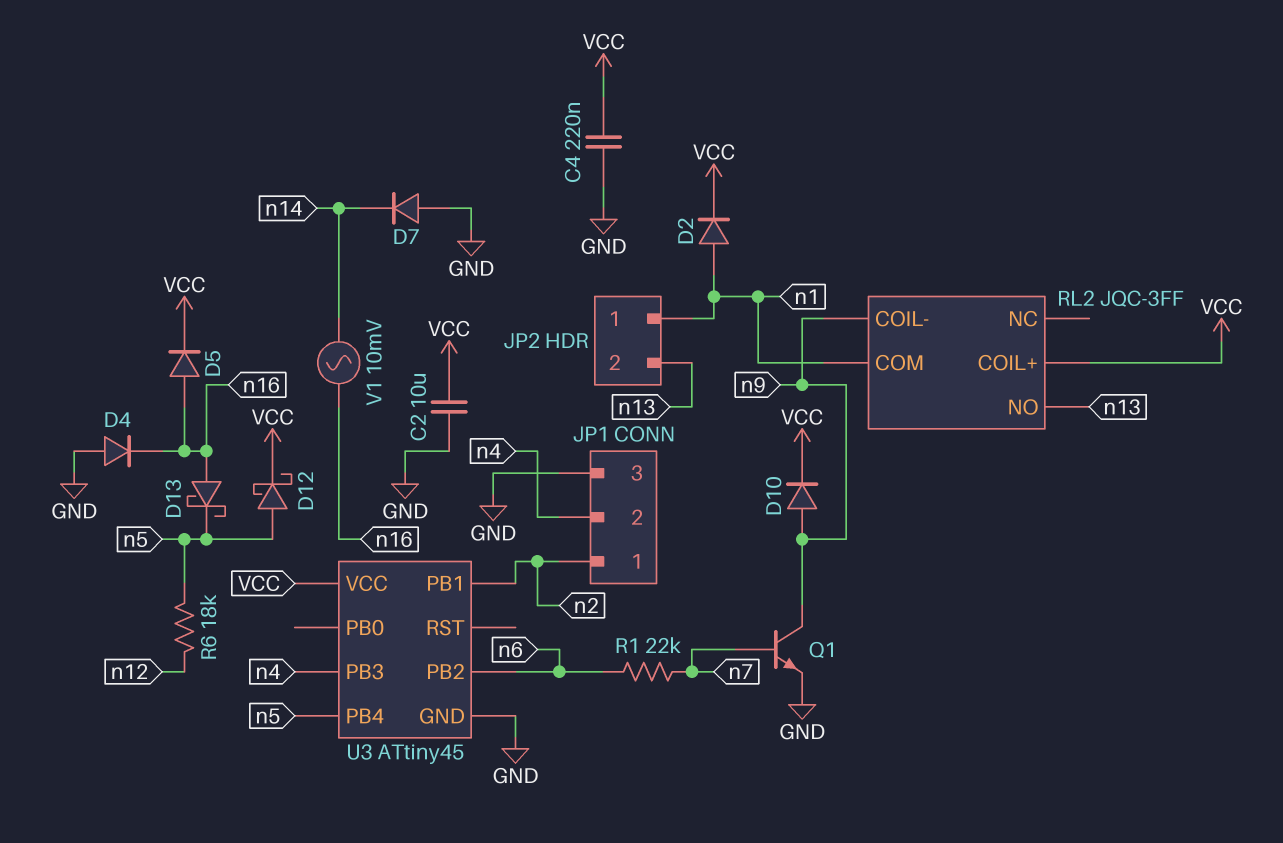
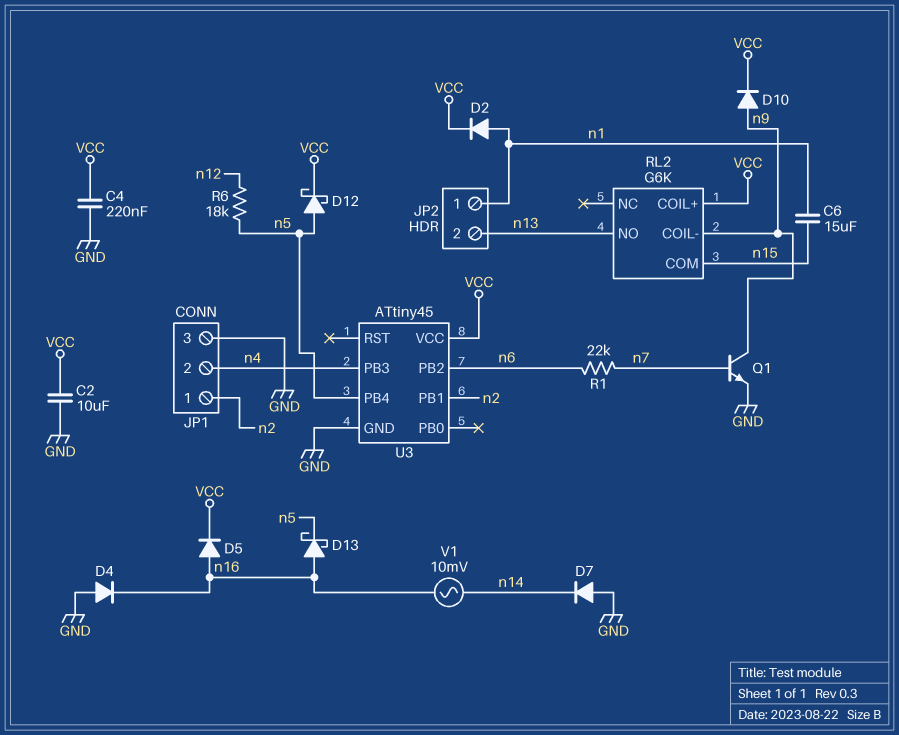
C6: none -> 15uF (n1, n15)
RL2: JQC-3FF -> G6K
RL2 pin COM: n1 -> n15

